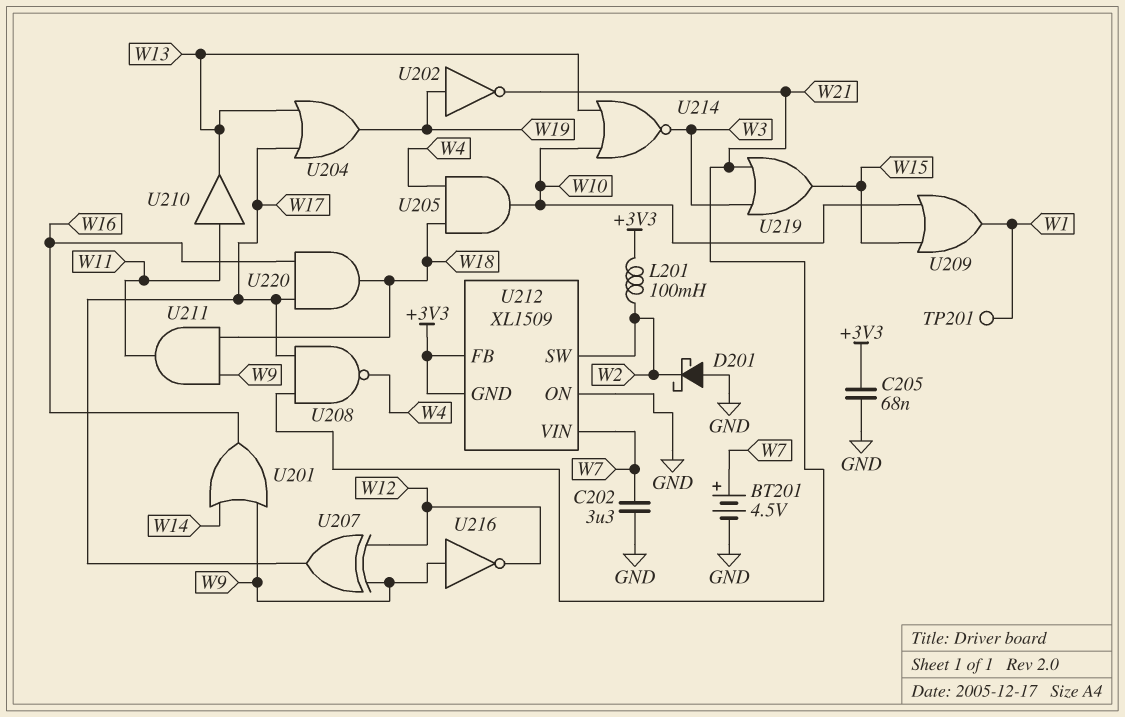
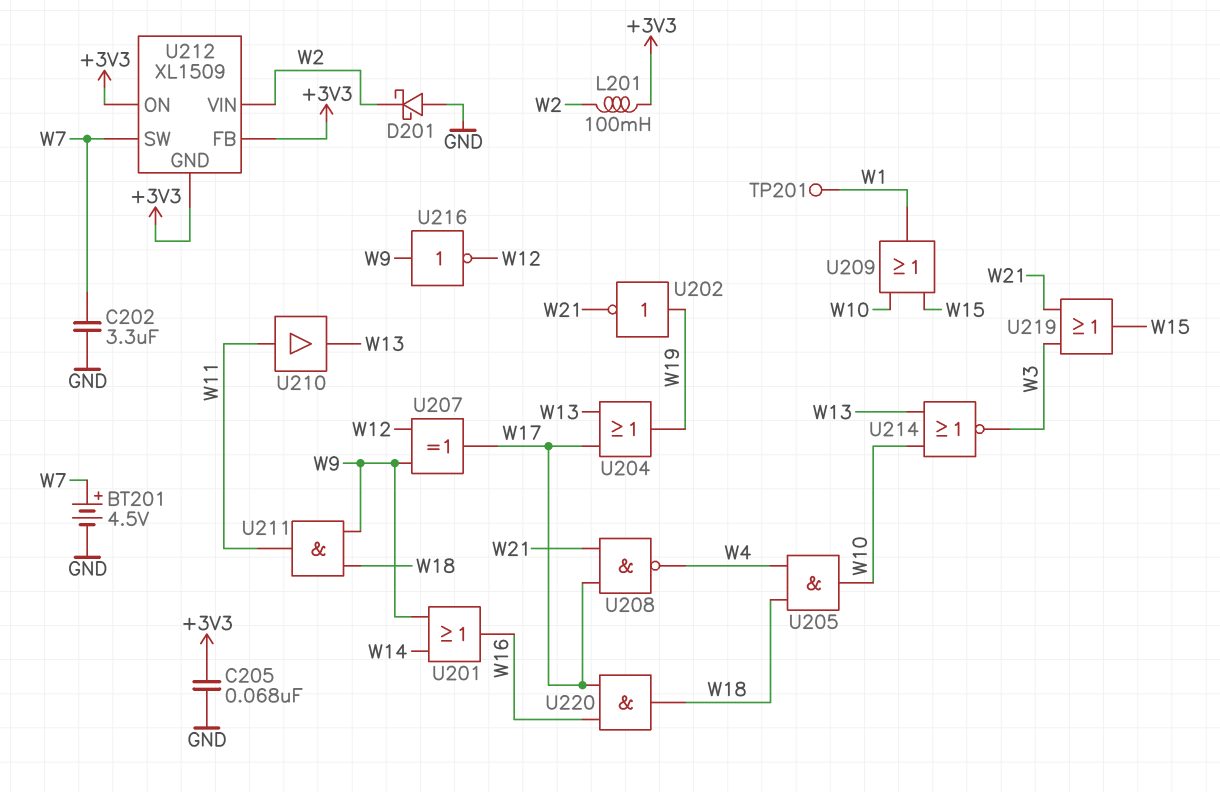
U212 pin ON: GND -> +3V3
U212 pin SW: W2 -> W7
U212 pin VIN: W7 -> W2

